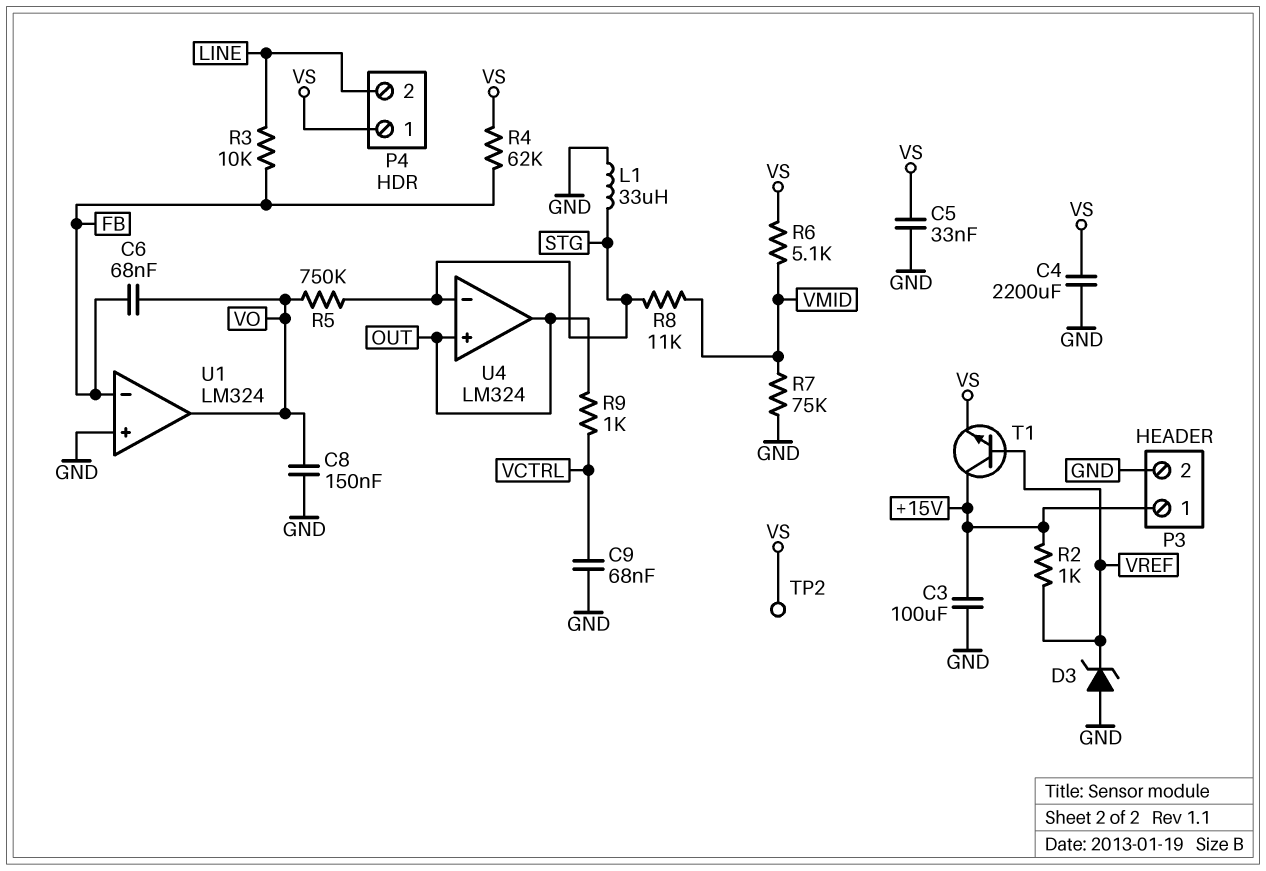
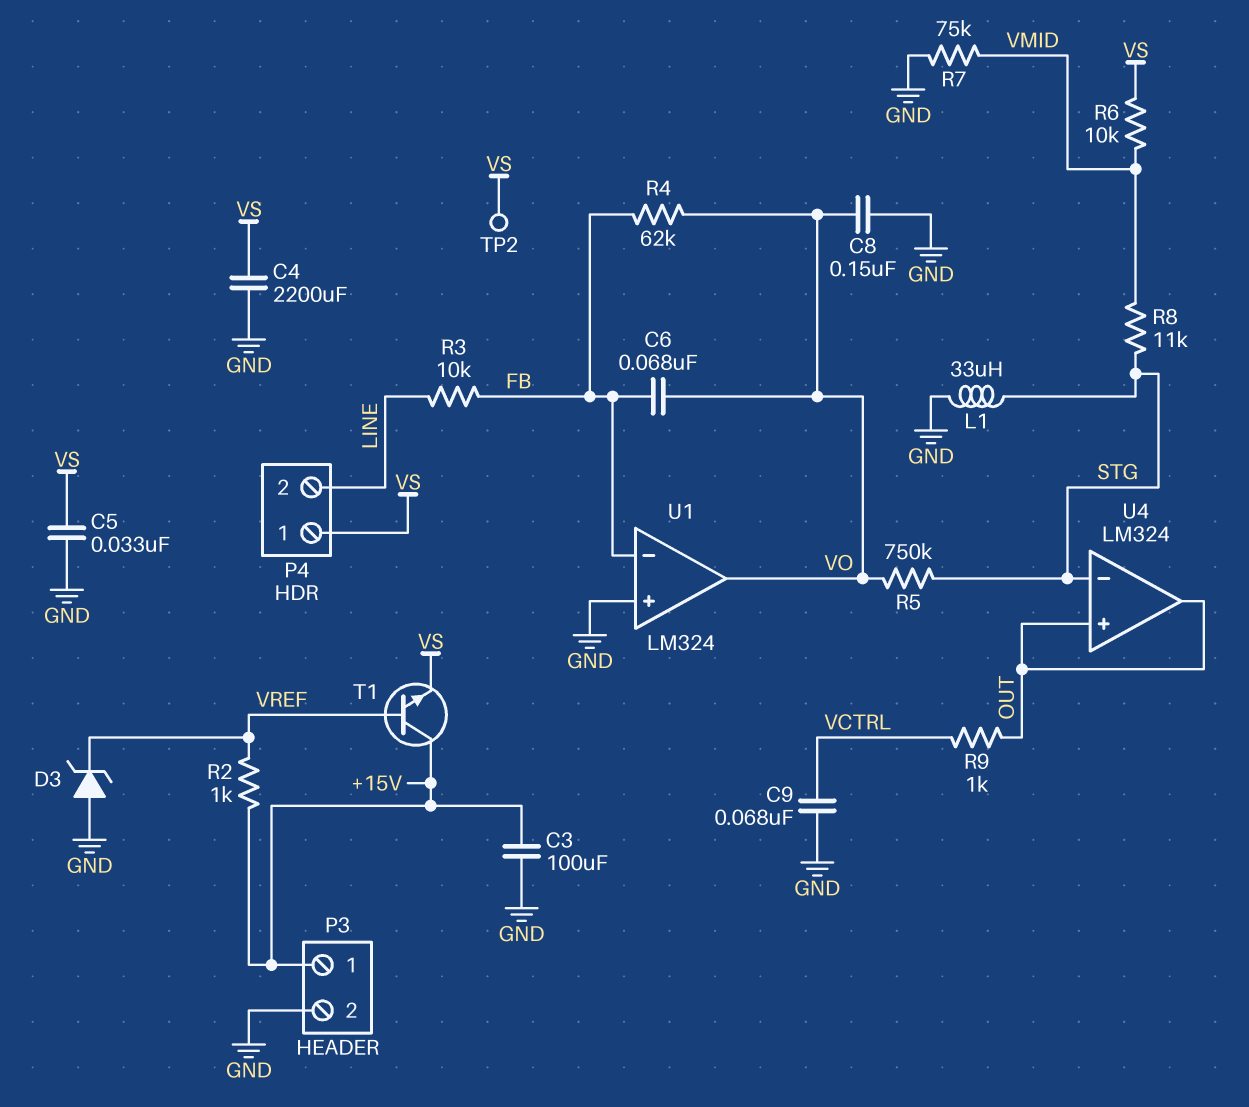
R4: 62k (FB, VS) -> 62k (FB, VO)
R6: 5.1k (VMID, VS) -> 10k (VMID, VS)

